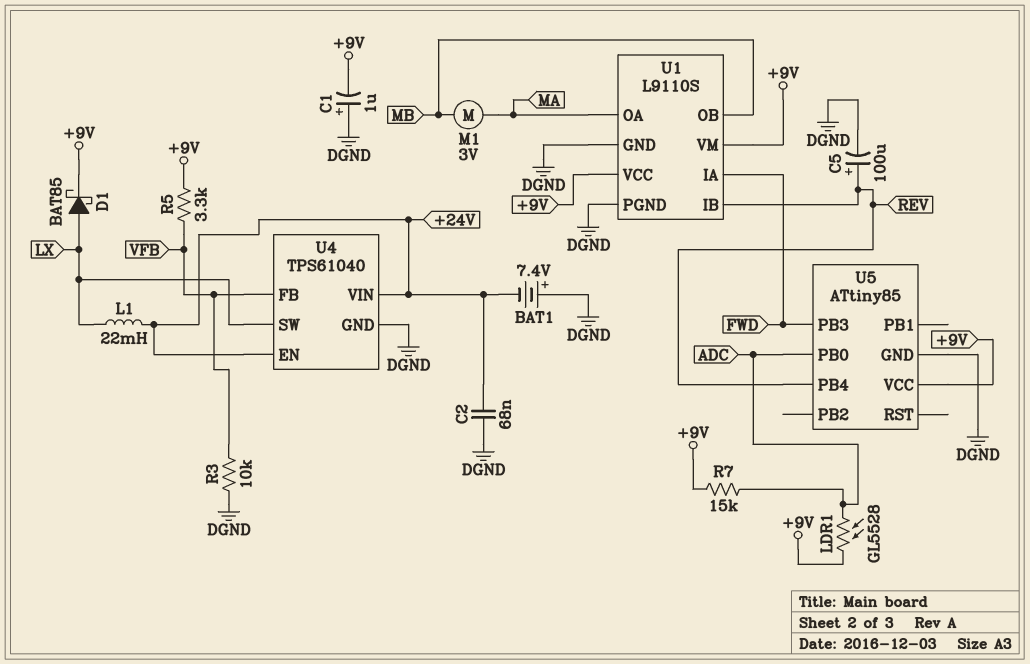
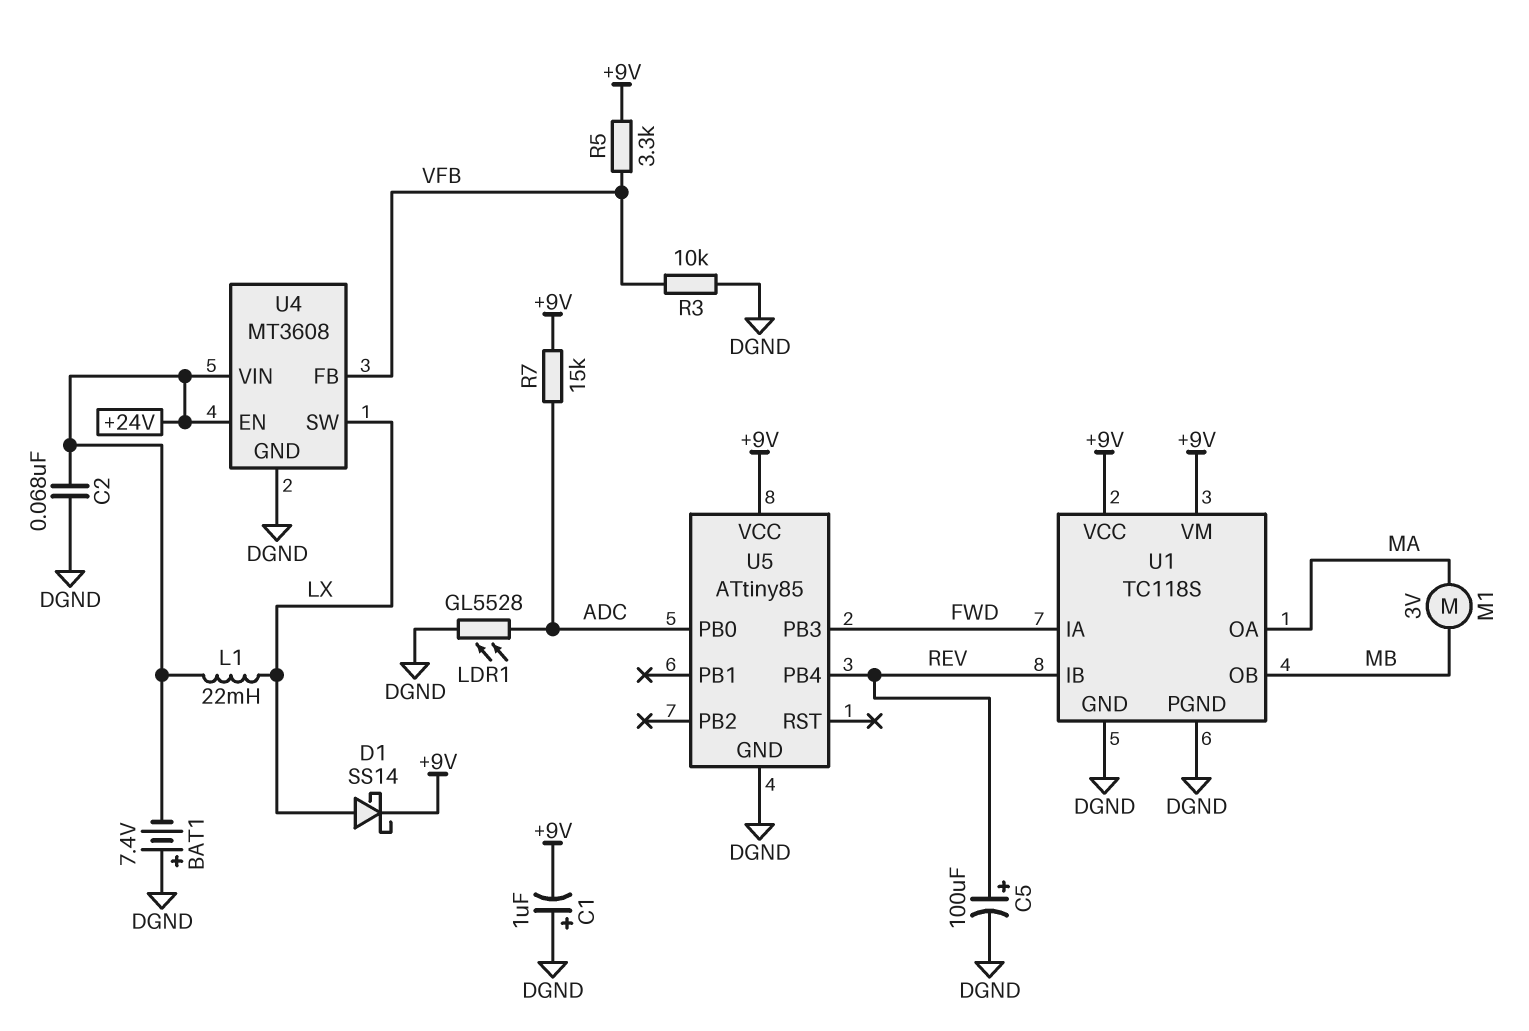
D1: schottky BAT85 (A LX, K +9V) -> schottky SS14 (A LX, K +9V)
LDR1: GL5528 (+9V, ADC) -> GL5528 (ADC, DGND)
U1: L9110S -> TC118S
U4: TPS61040 -> MT3608

